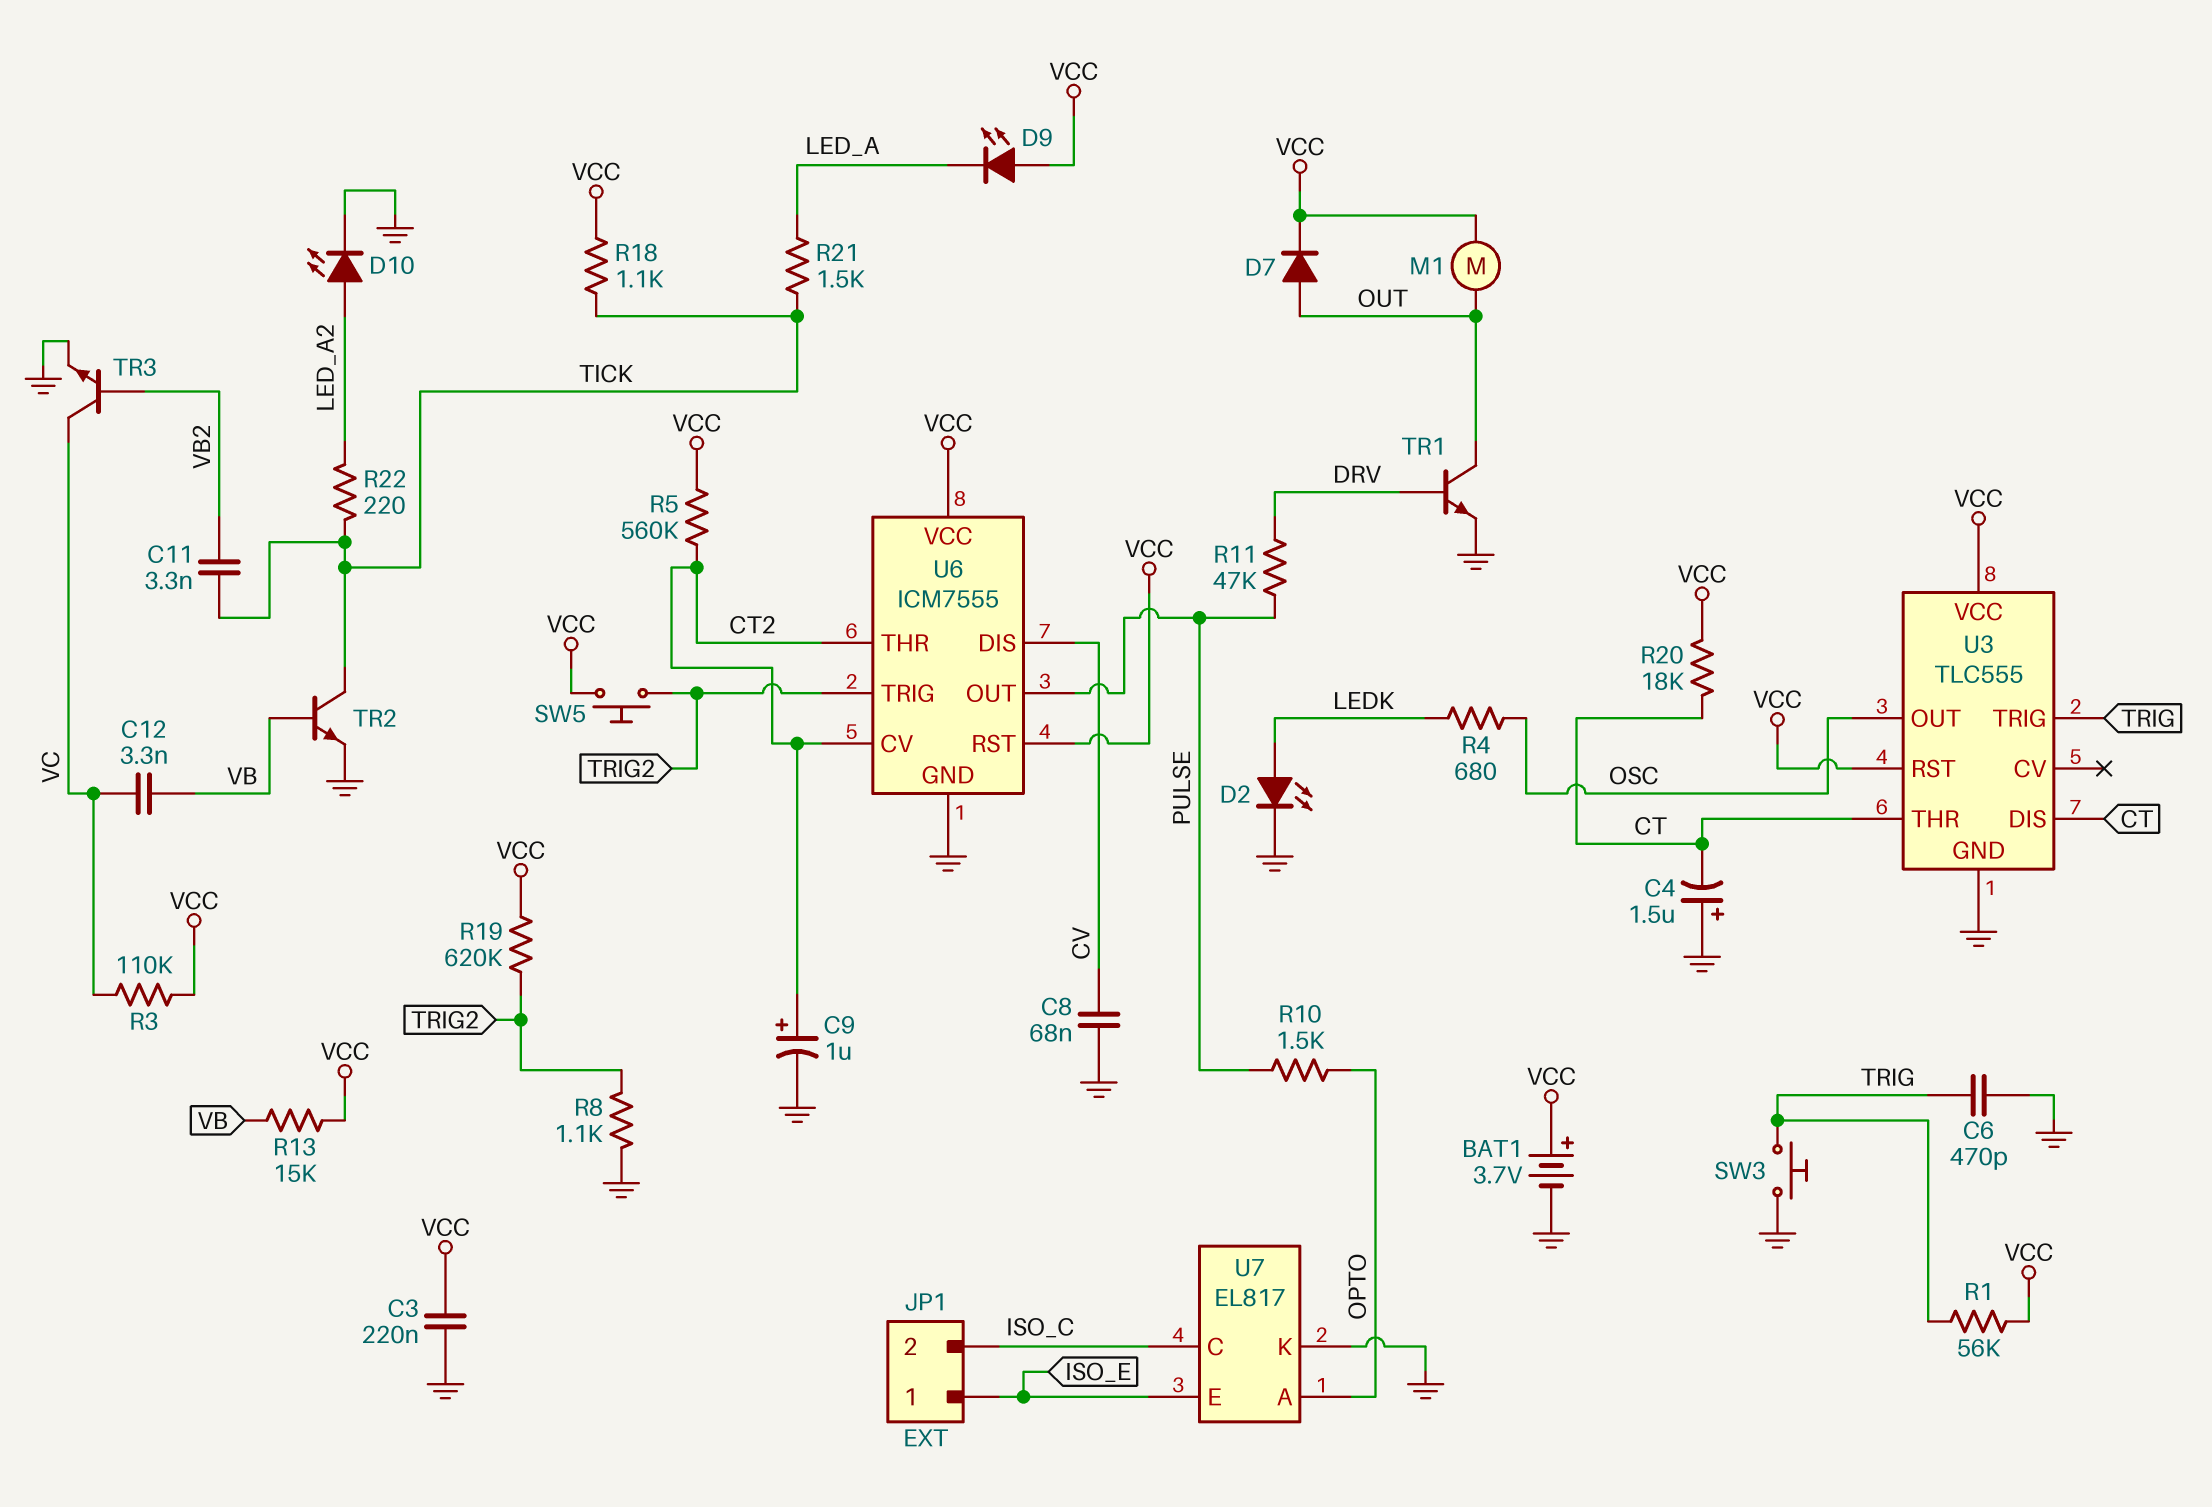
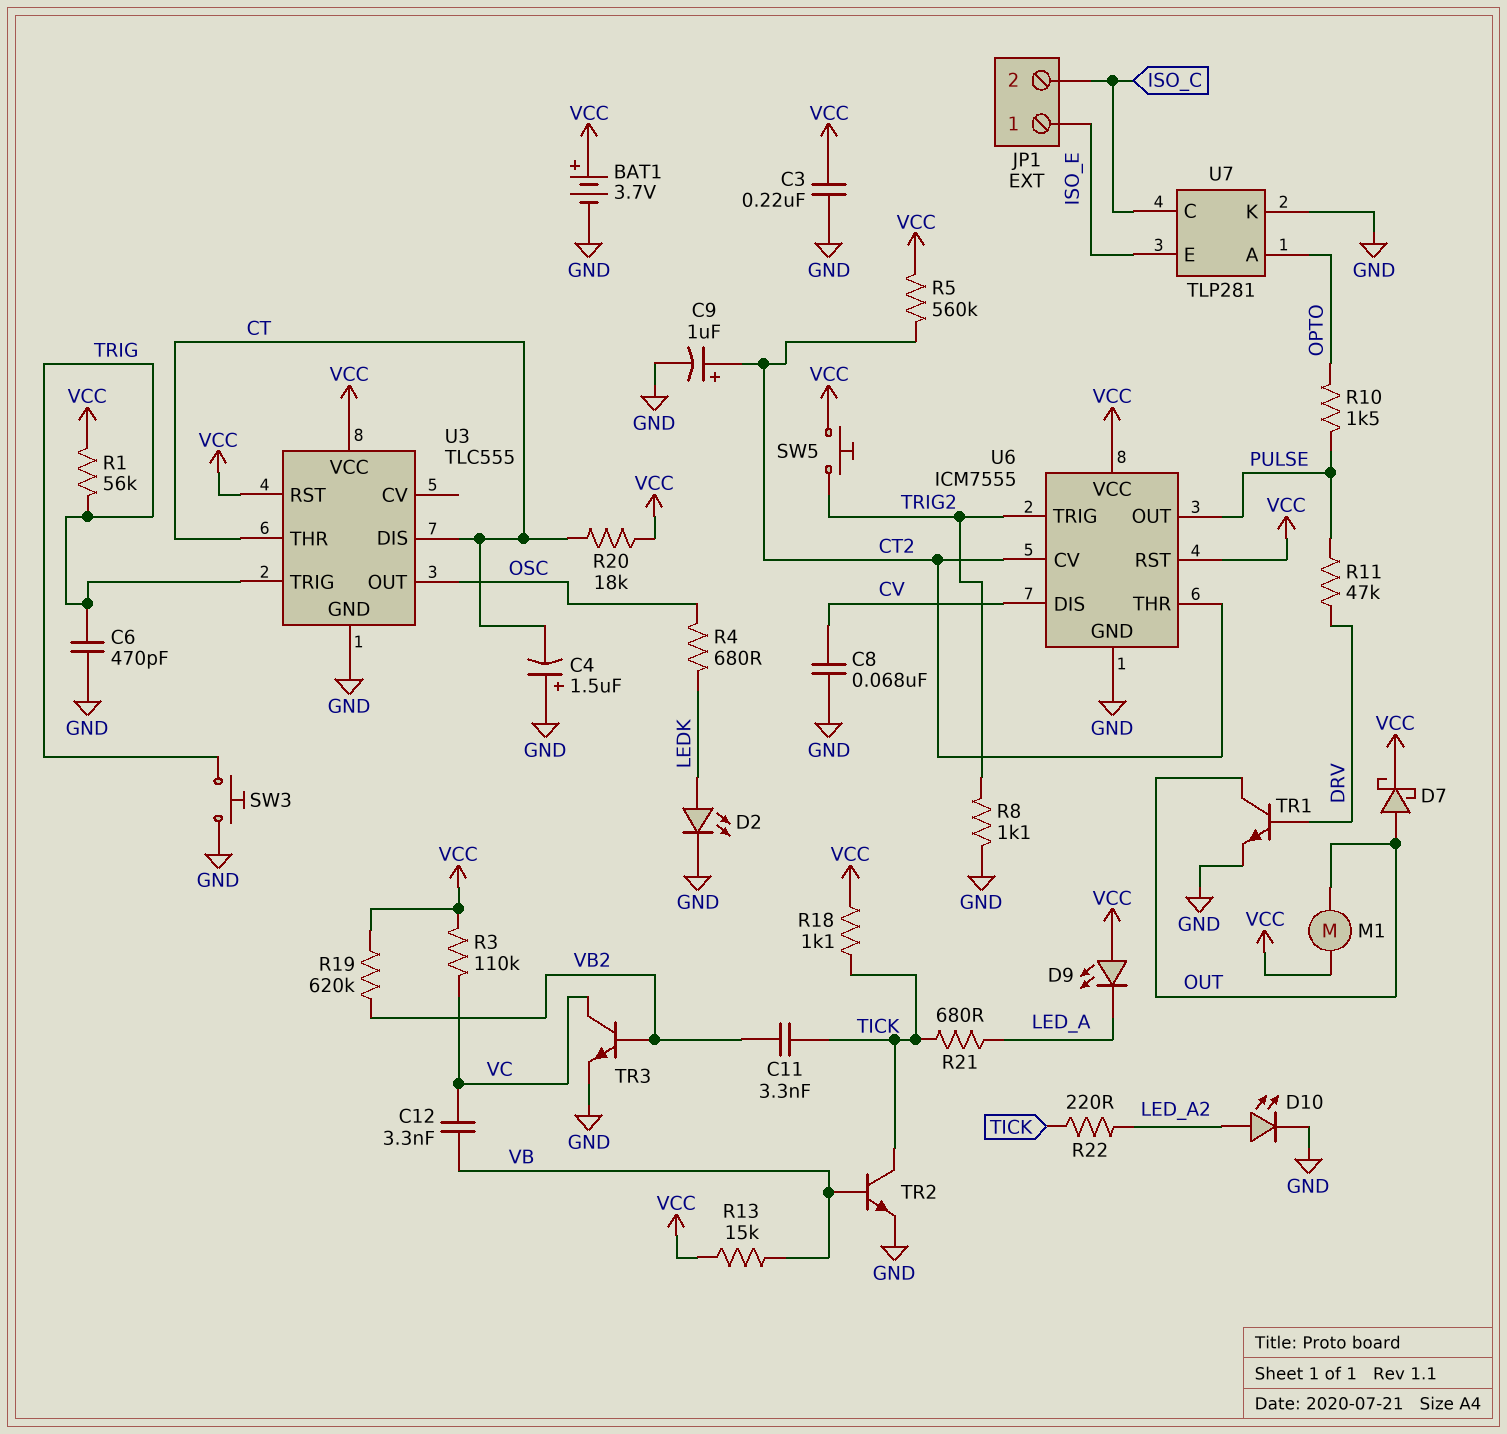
D7: diode (A OUT, K VCC) -> schottky (A OUT, K VCC)
R19: 620k (TRIG2, VCC) -> 620k (VB2, VCC)
R21: 1.5k (LED_A, TICK) -> 680 (LED_A, TICK)
U7: EL817 -> TLP281

